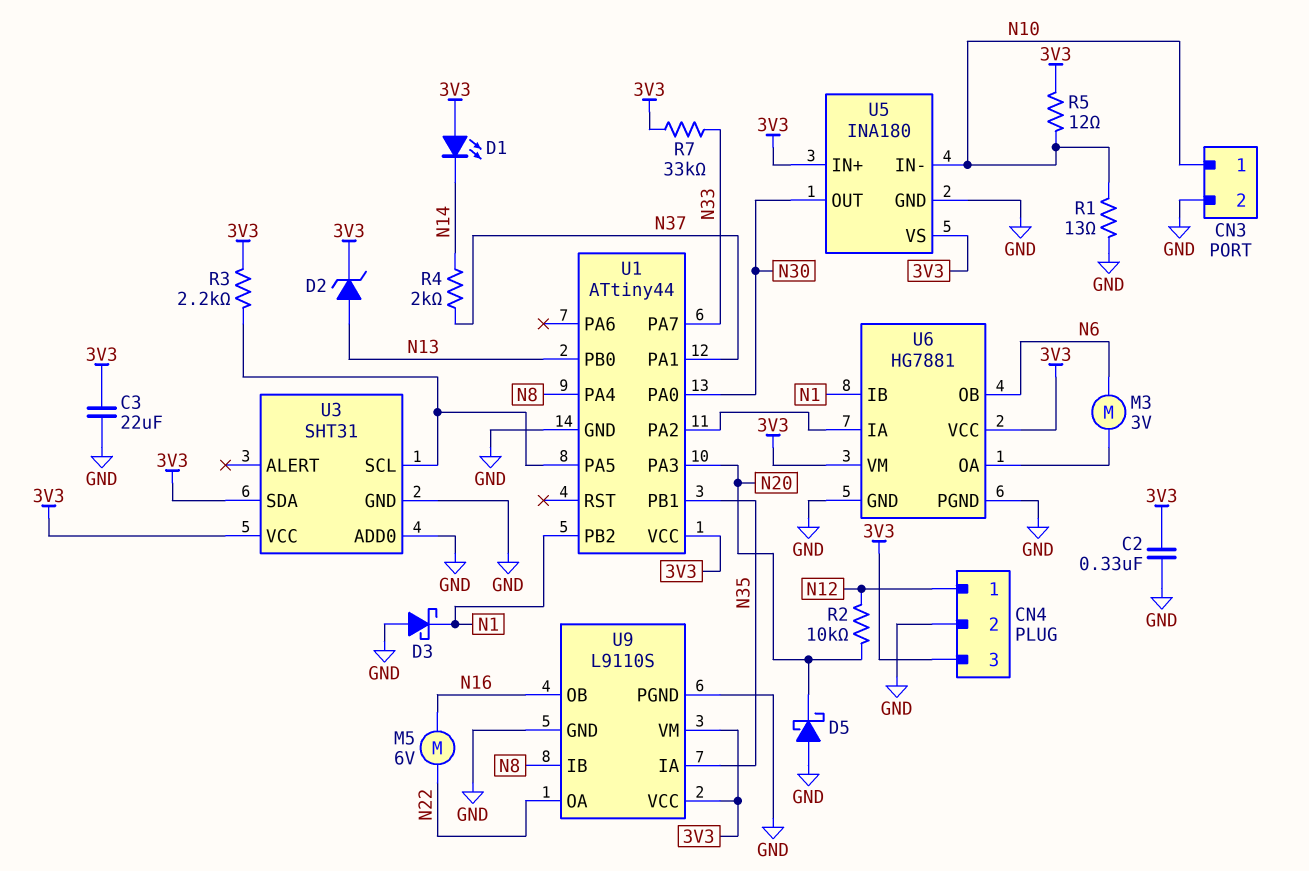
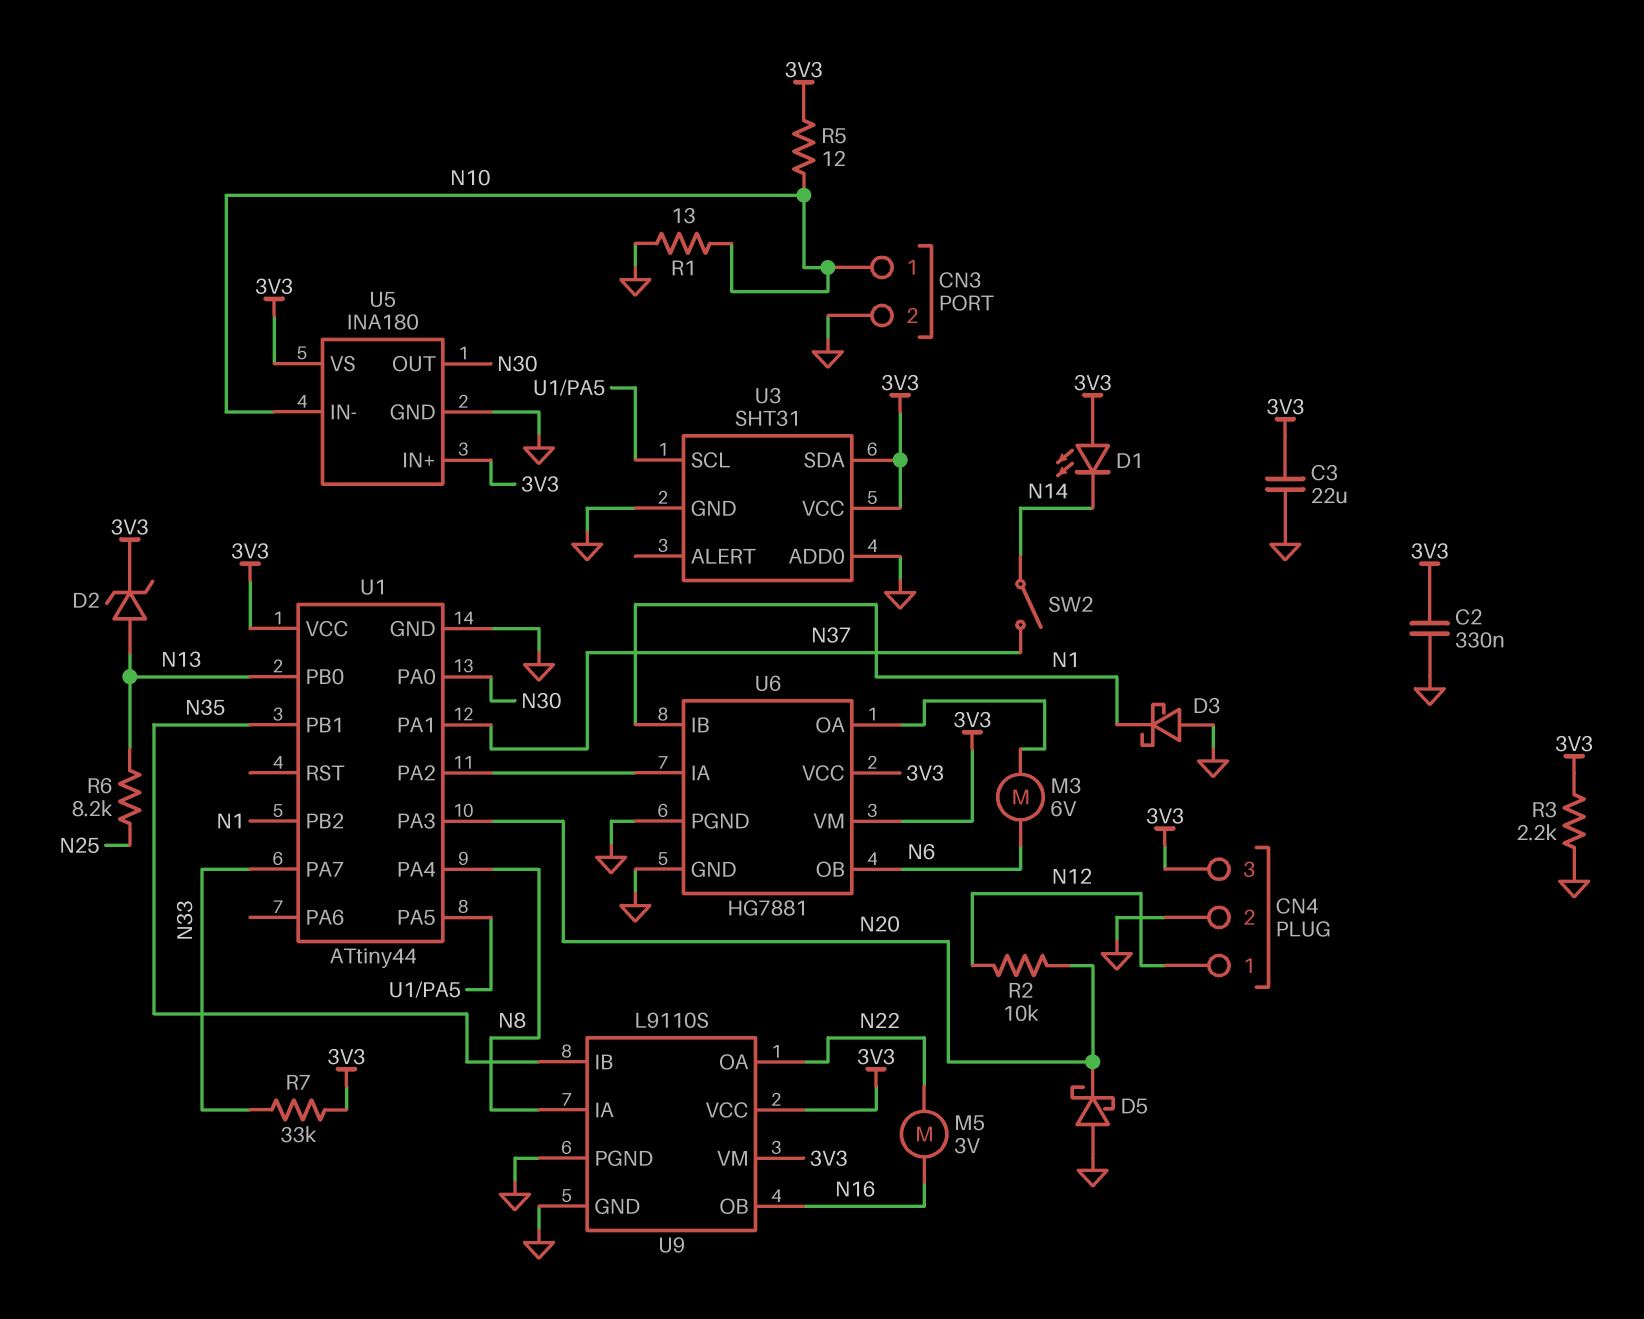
M3: motor 3V (N6, U6/OA) -> motor 6V (N6, U6/OA)
M5: motor 6V (N16, N22) -> motor 3V (N16, N22)
R3: 2.2k (3V3, U1/PA5) -> 2.2k (3V3, GND)
R4: 2k (N14, N37) -> none
R6: none -> 8.2k (N13, N25)
SW2: none -> switch (N14, N37)
U9 pin IA: N35 -> N8
U9 pin IB: N8 -> N35

